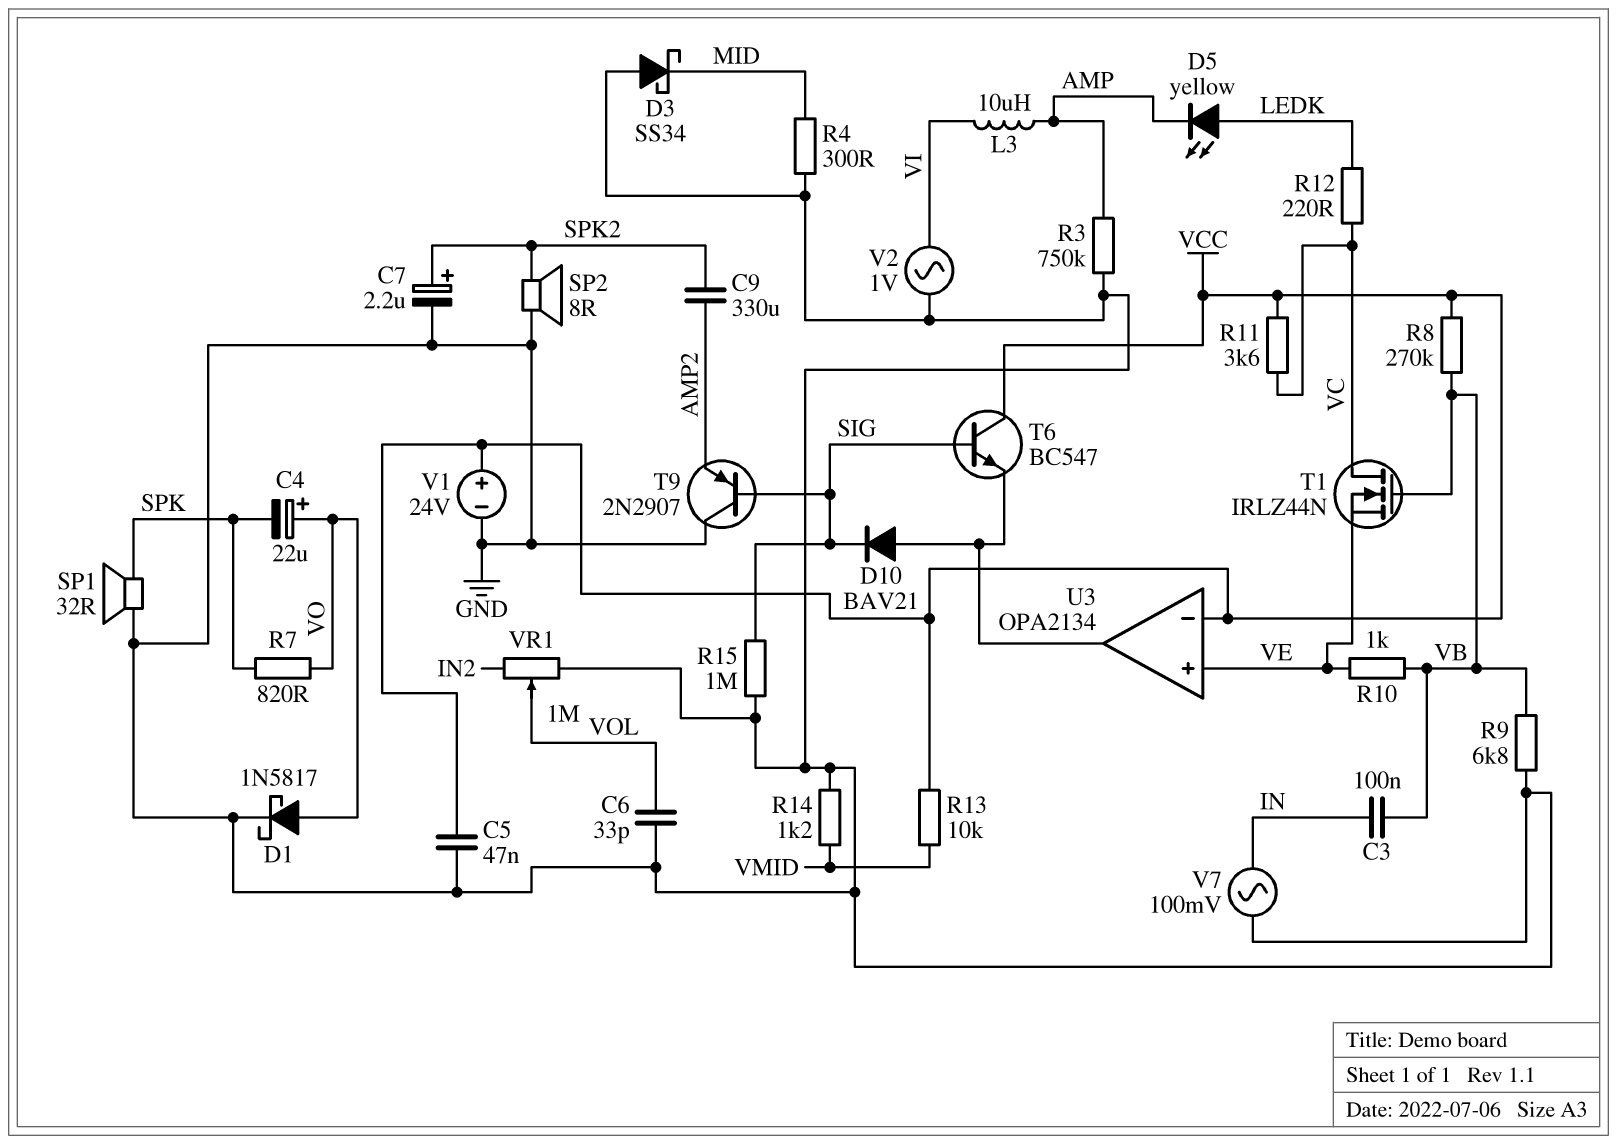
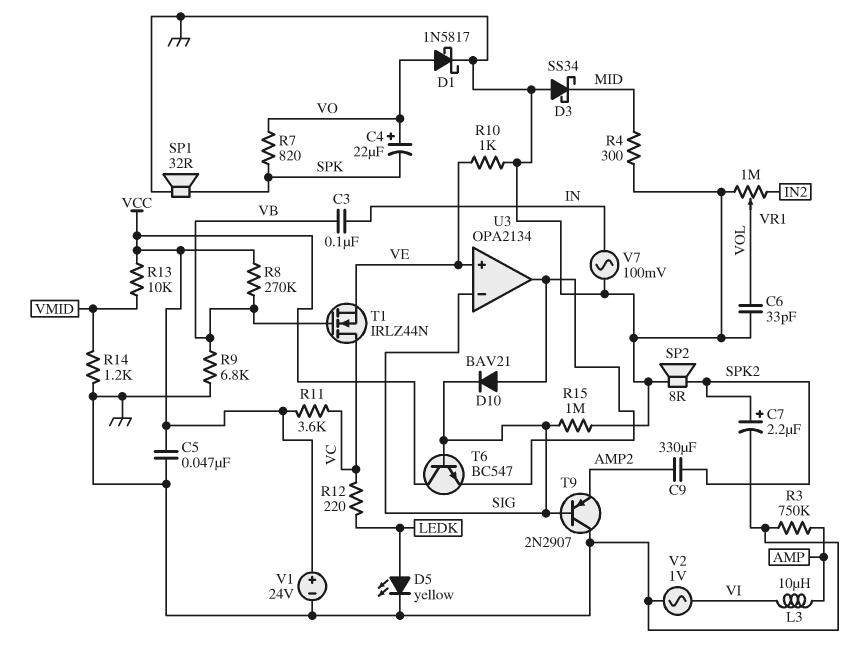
D5: LED yellow (A LEDK, K AMP) -> LED yellow (A LEDK, K GND)
R10: 1k (VB, VE) -> 1k (GND, VE)
U3 pin in-: VCC -> SIG

